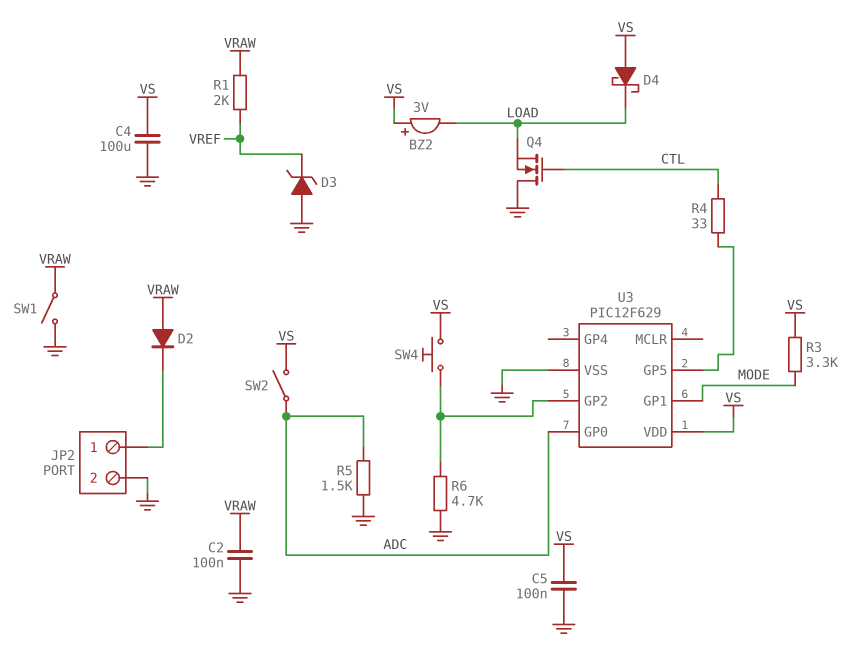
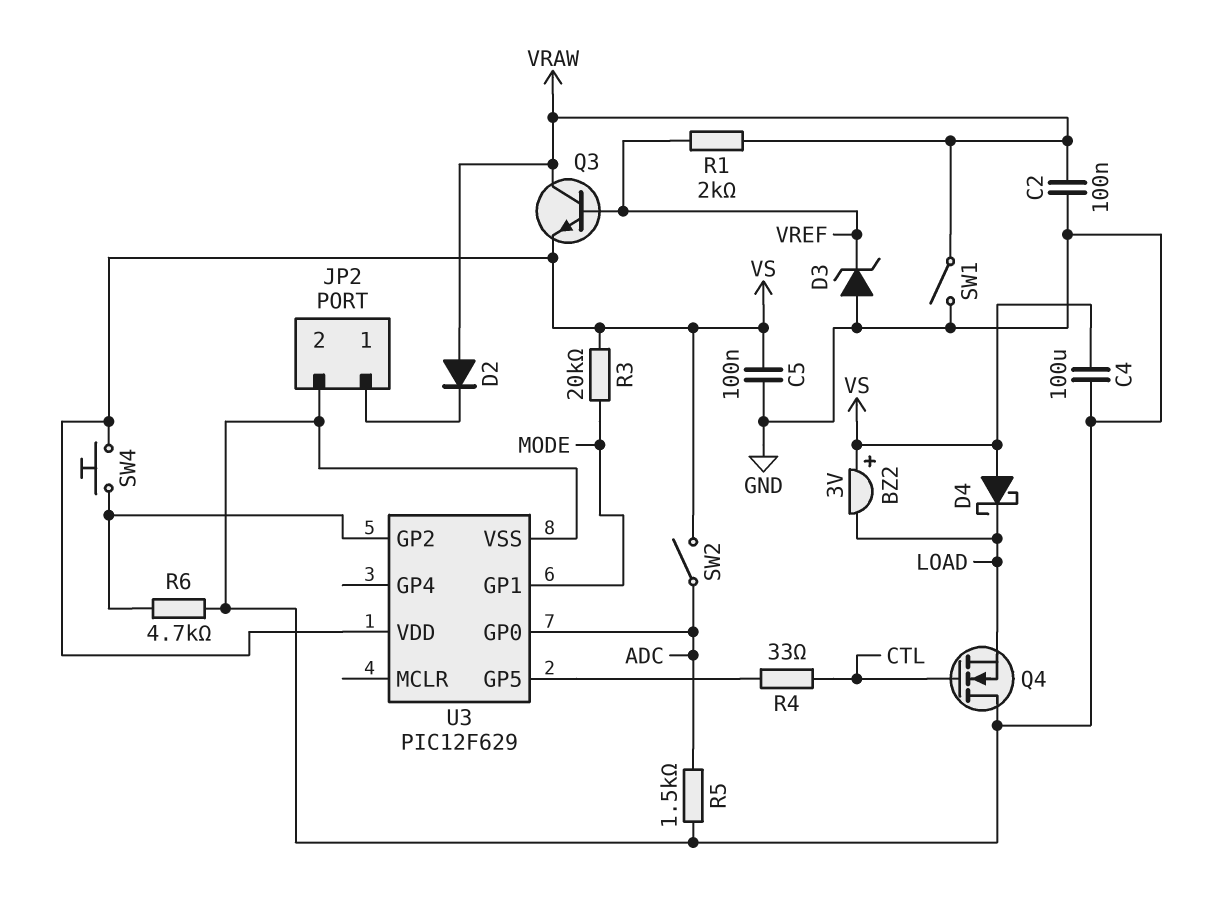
Q3: none -> NPN (B VREF, C VRAW, E VS)
R3: 3.3k (MODE, VS) -> 20k (MODE, VS)

